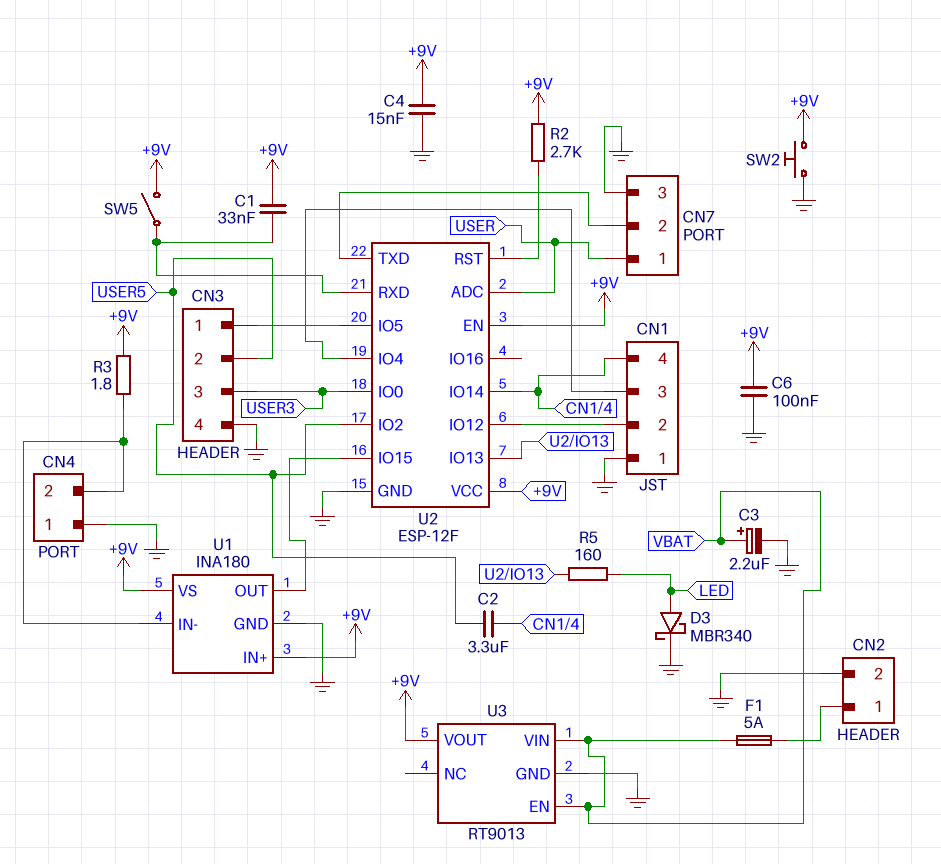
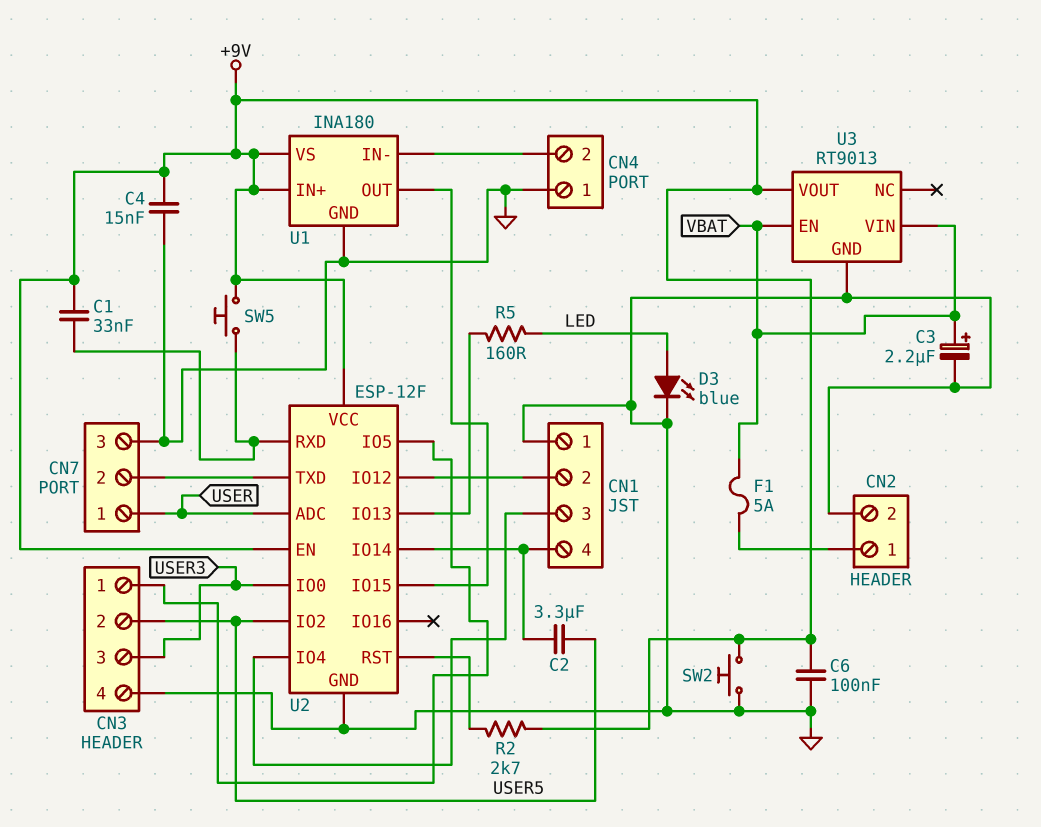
D3: schottky MBR340 (A LED, K GND) -> LED blue (A LED, K GND)
R3: 1.8 (+9V, CN4/2) -> none
SW5: switch (+9V, U2/RXD) -> button (+9V, U2/RXD)

